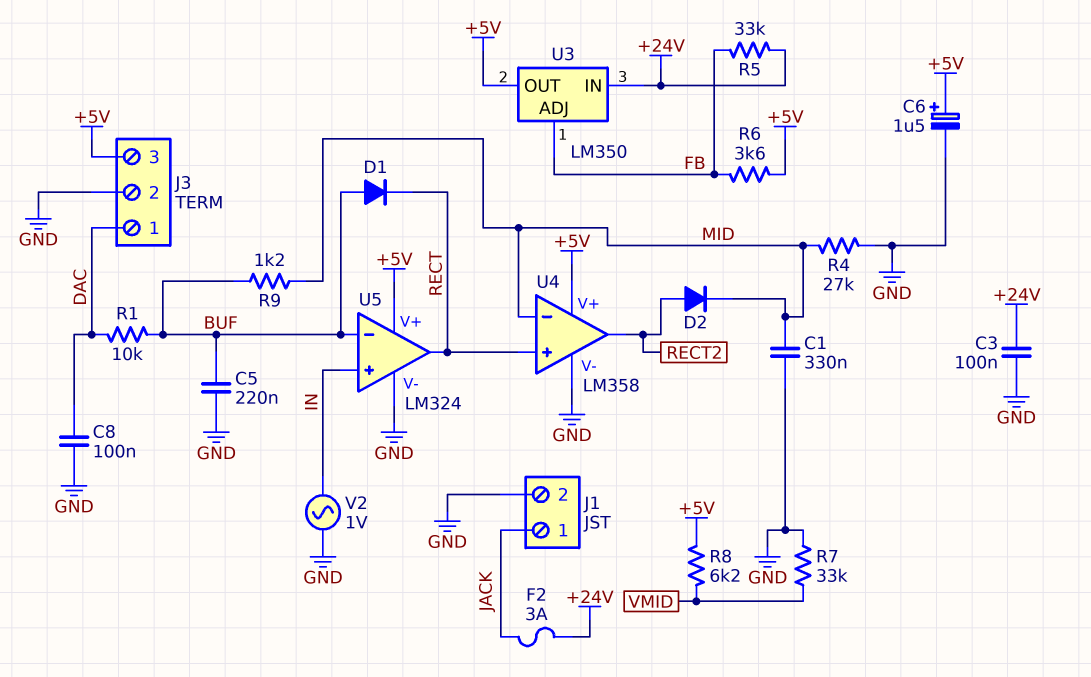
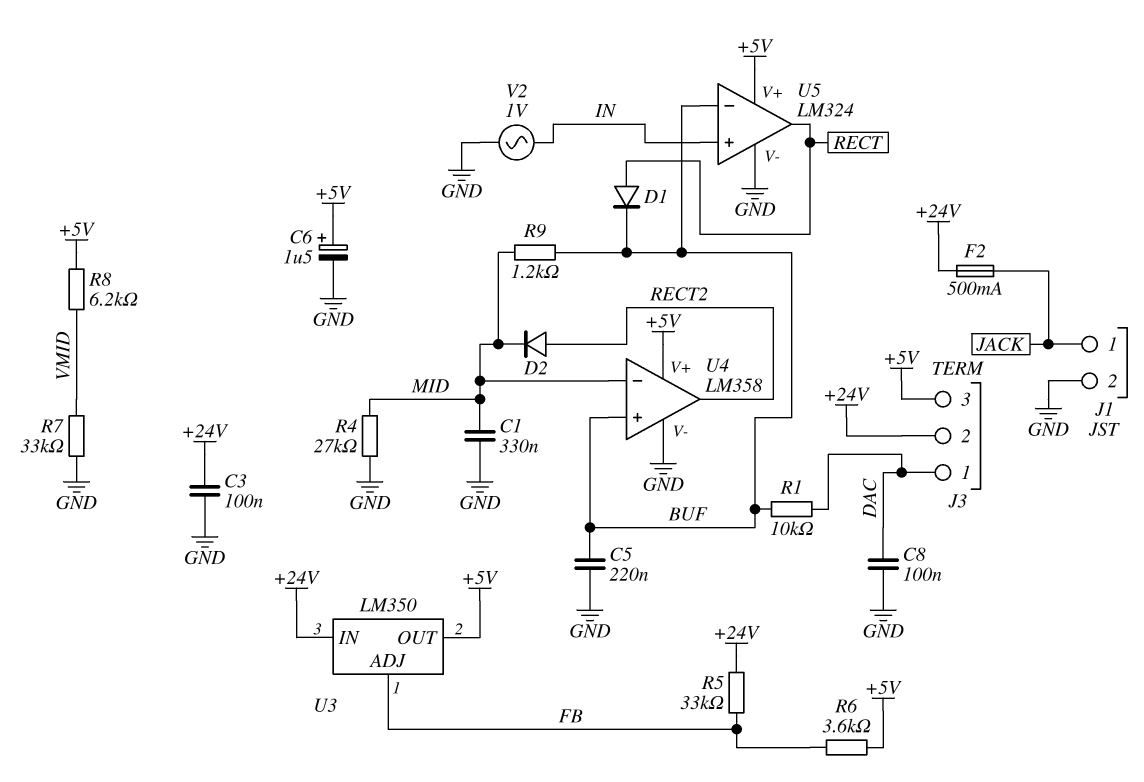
D1: diode (A BUF, K RECT) -> diode (A RECT, K BUF)
F2: 3A (+24V, JACK) -> 500mA (+24V, JACK)
J3 pin 2: GND -> +24V
U4 pin in+: RECT -> BUF

